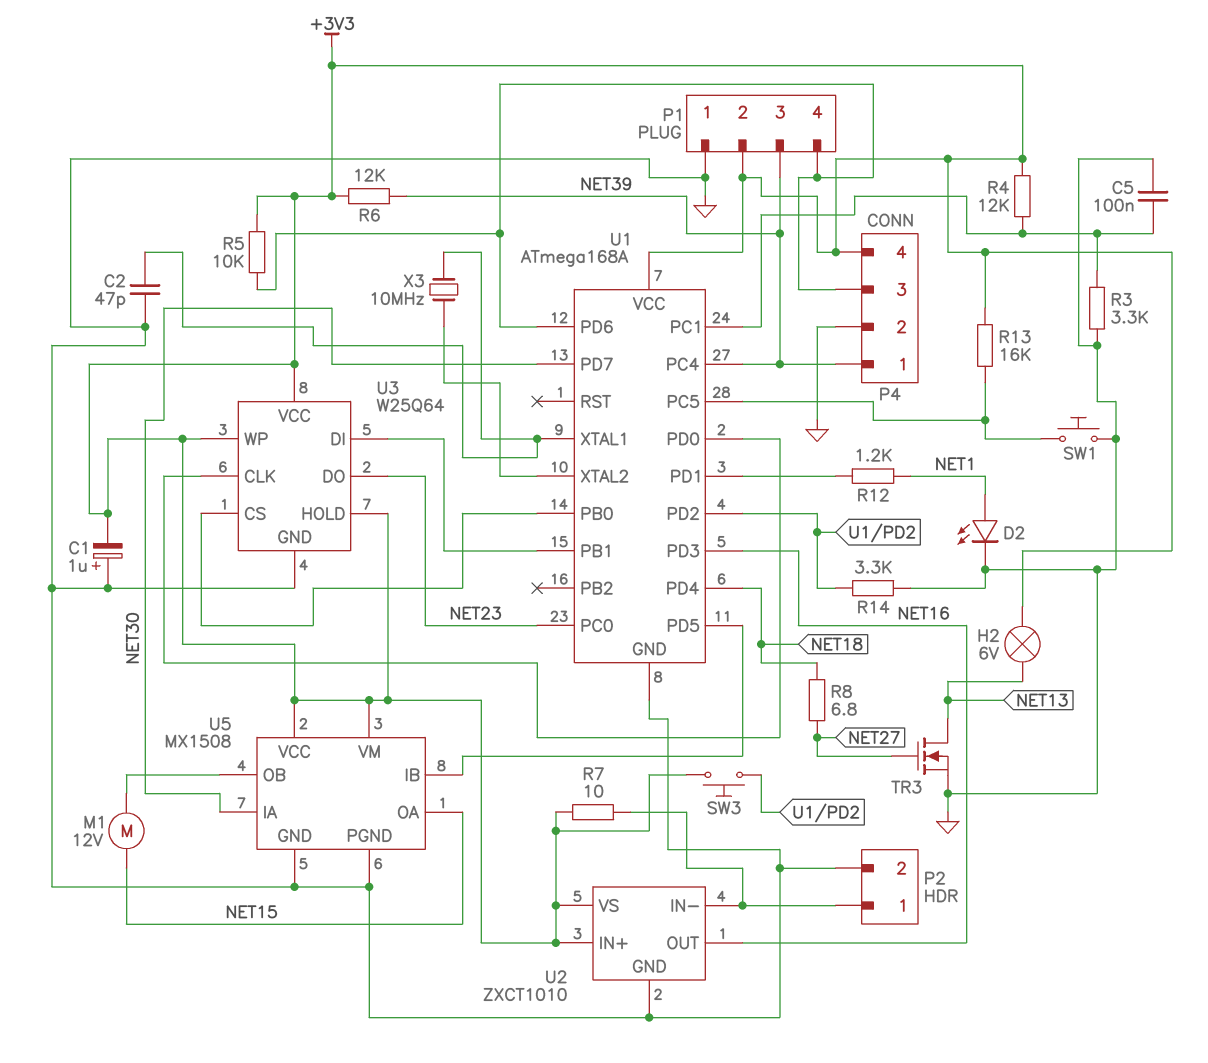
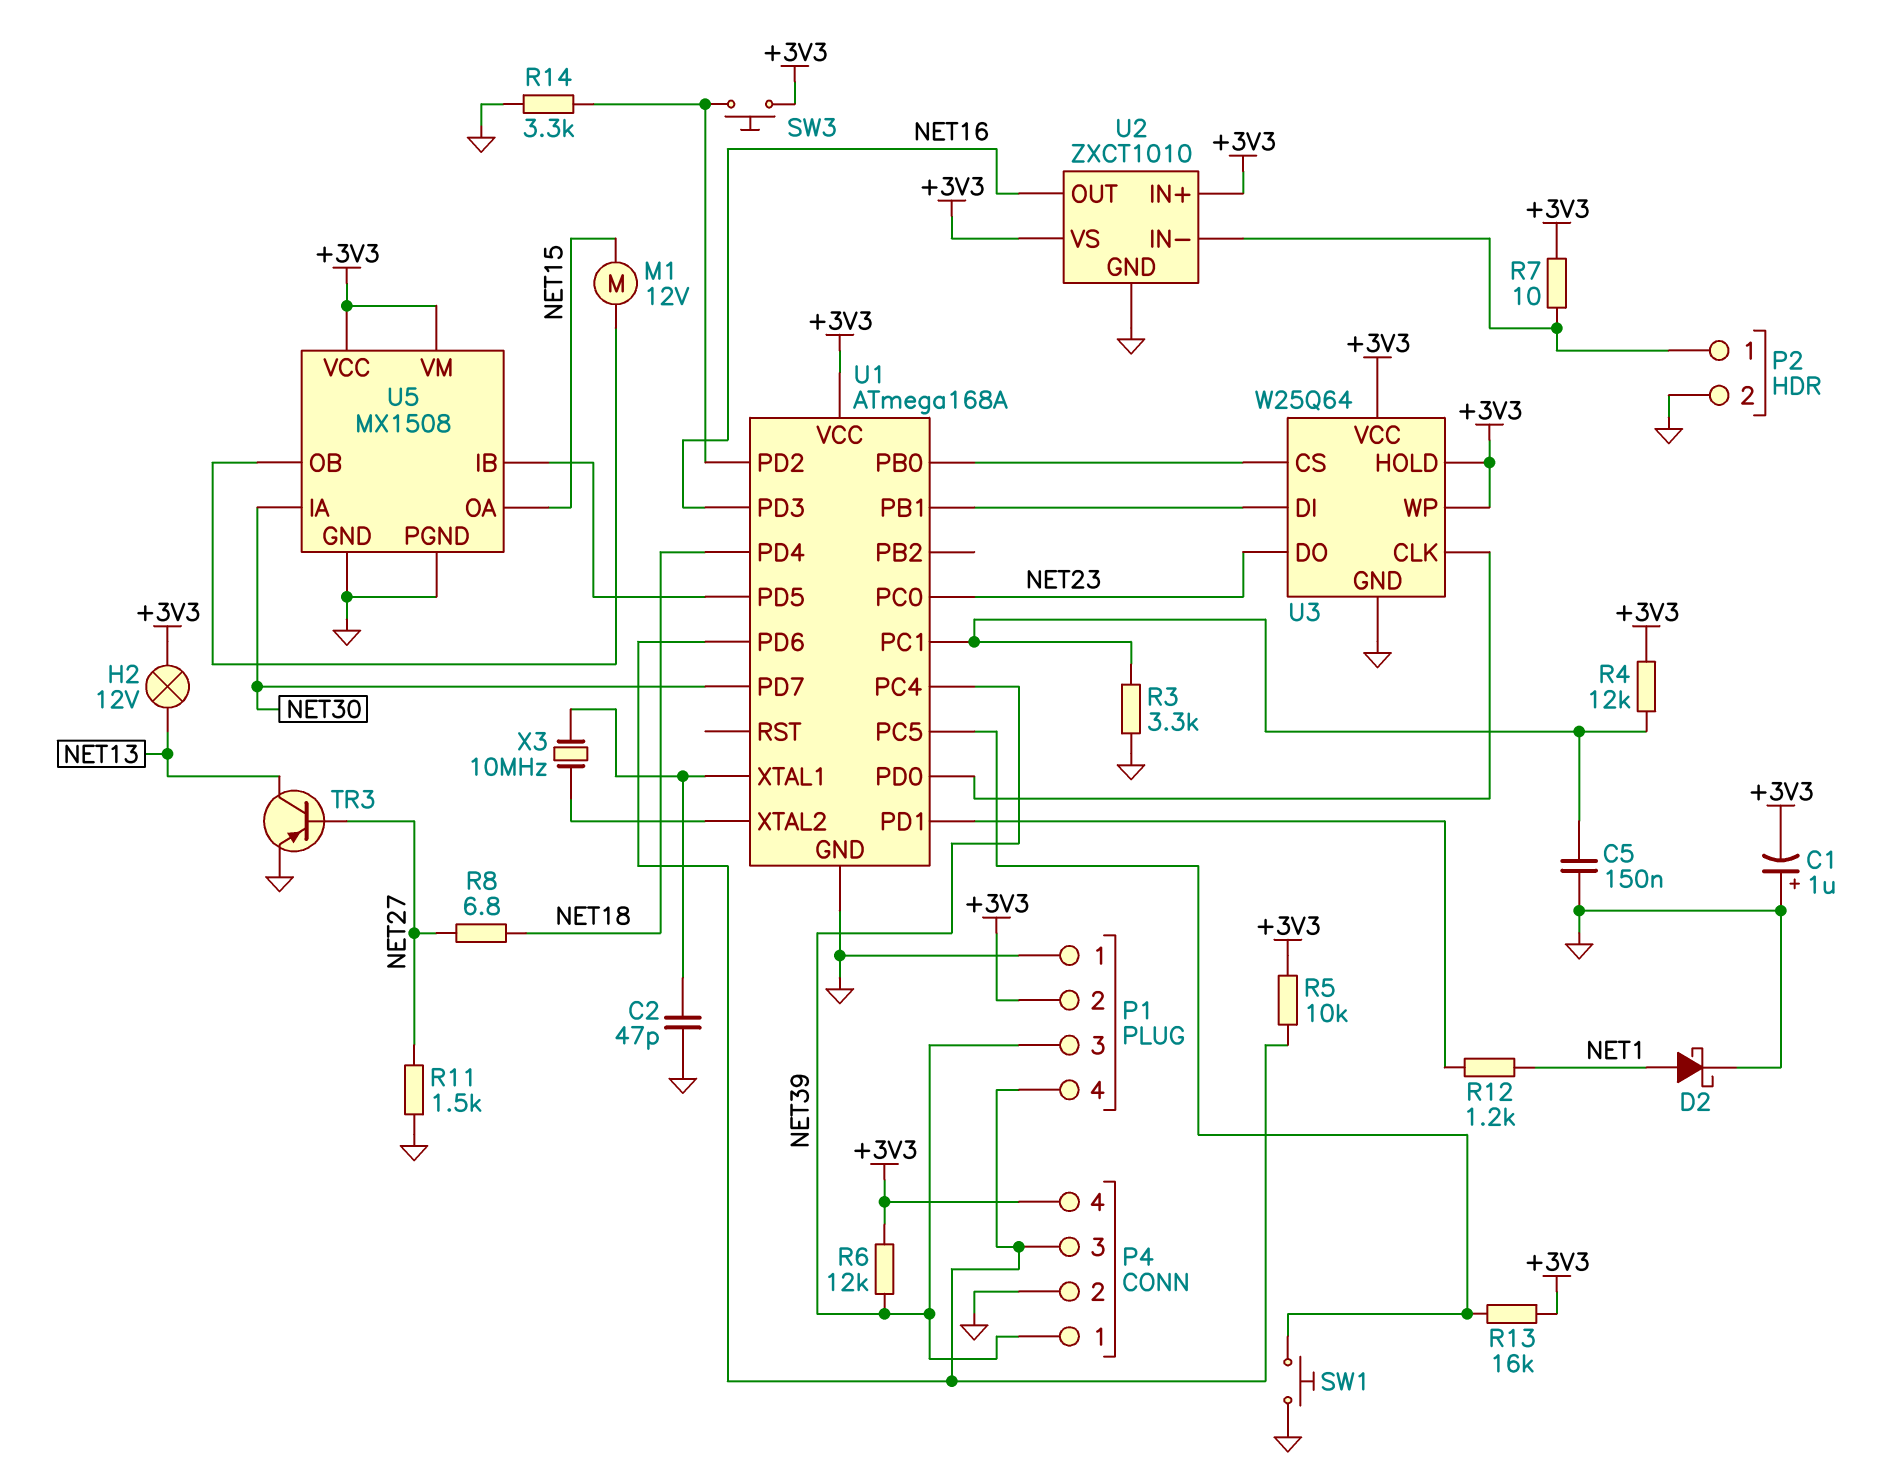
C5: 100nF (GND, U1/PC1) -> 150nF (GND, U1/PC1)
D2: LED (A NET1, K GND) -> schottky (A NET1, K GND)
H2: lamp 6V (+3V3, NET13) -> lamp 12V (+3V3, NET13)
R11: none -> 1.5k (GND, NET27)
TR3: NMOS (G NET27, D NET13, S GND) -> PNP (B NET27, C NET13, E GND)

